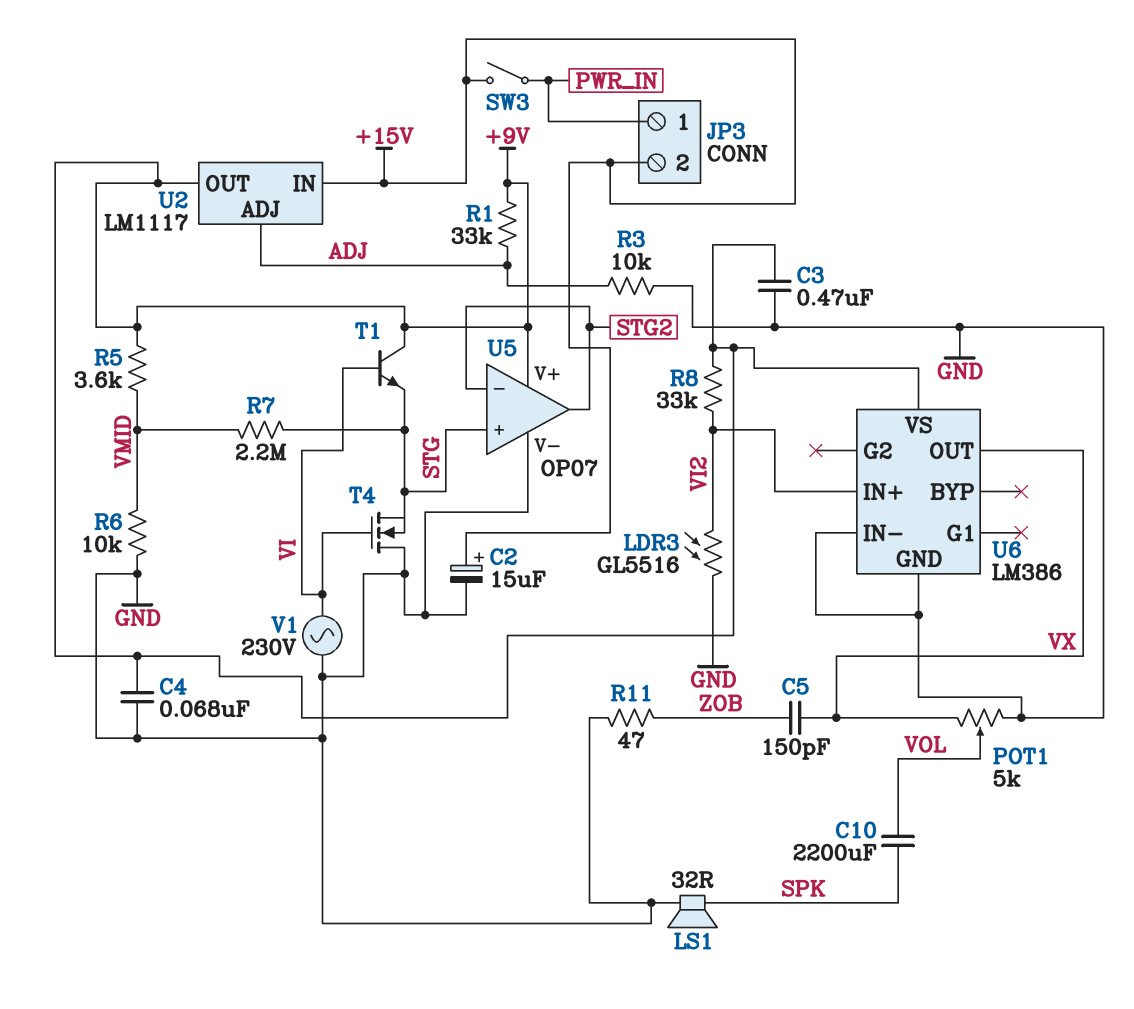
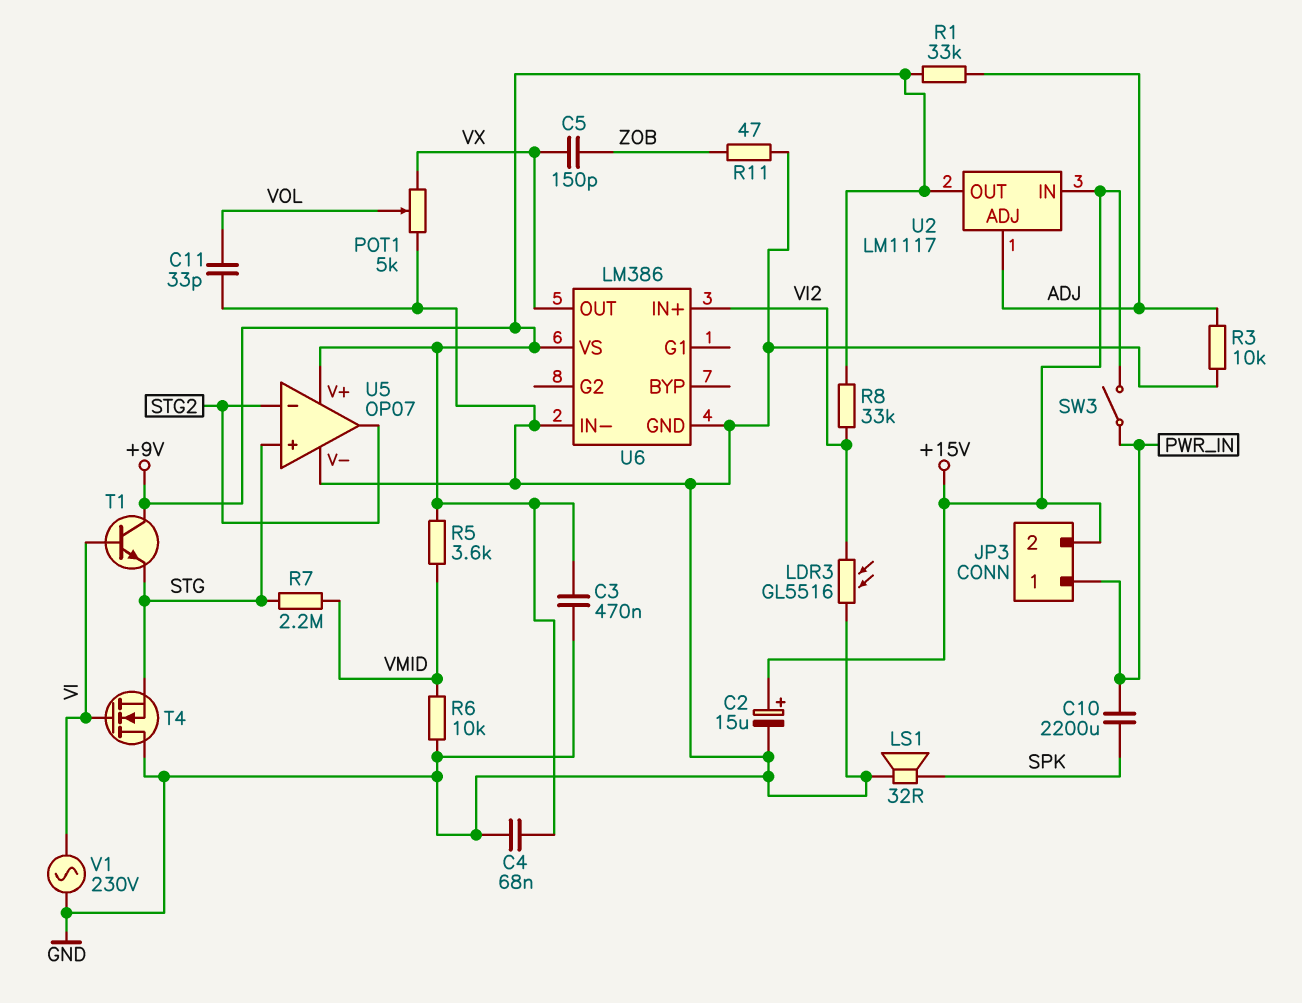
C10: 2200uF (SPK, VOL) -> 2200uF (PWR_IN, SPK)
C11: none -> 33pF (GND, VOL)

